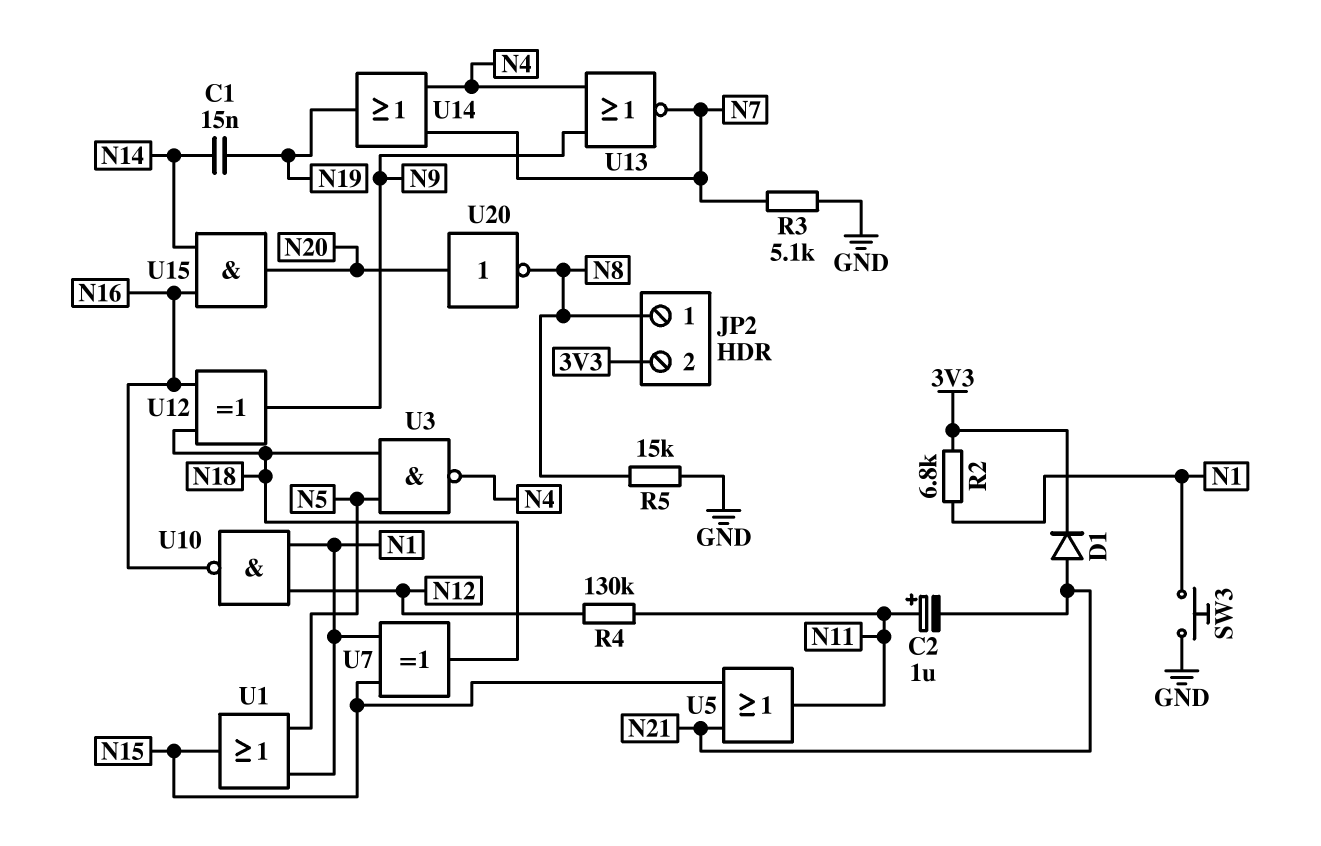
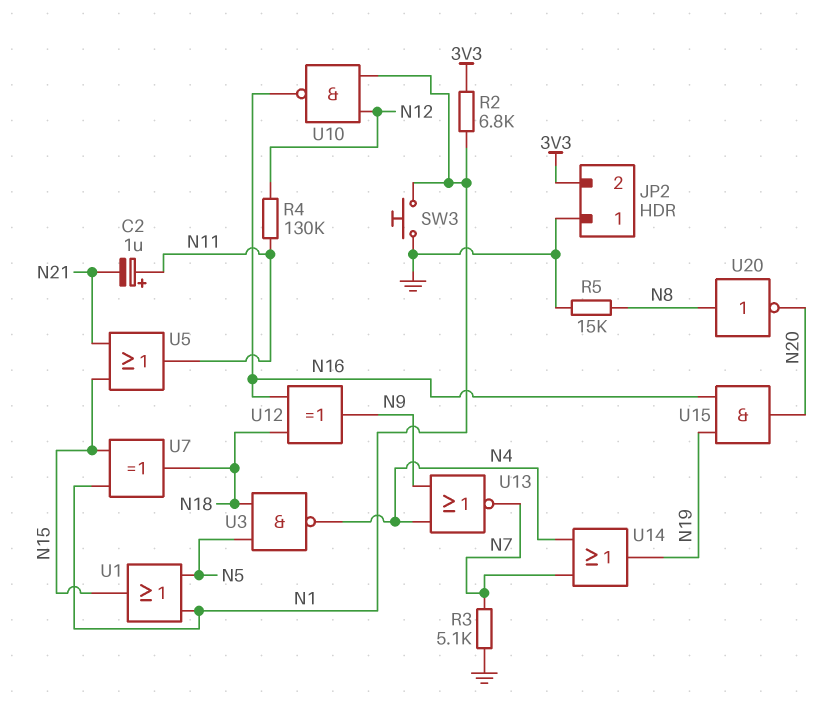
C1: 15nF (N14, N19) -> none
D1: diode (A N21, K 3V3) -> none
JP2 pin 1: N8 -> GND
U15: AND (in N14, in N16, out N20) -> AND (in N16, in N19, out N20)
U20: NOT (in N20, out N8) -> NOT (in N8, out N20)

